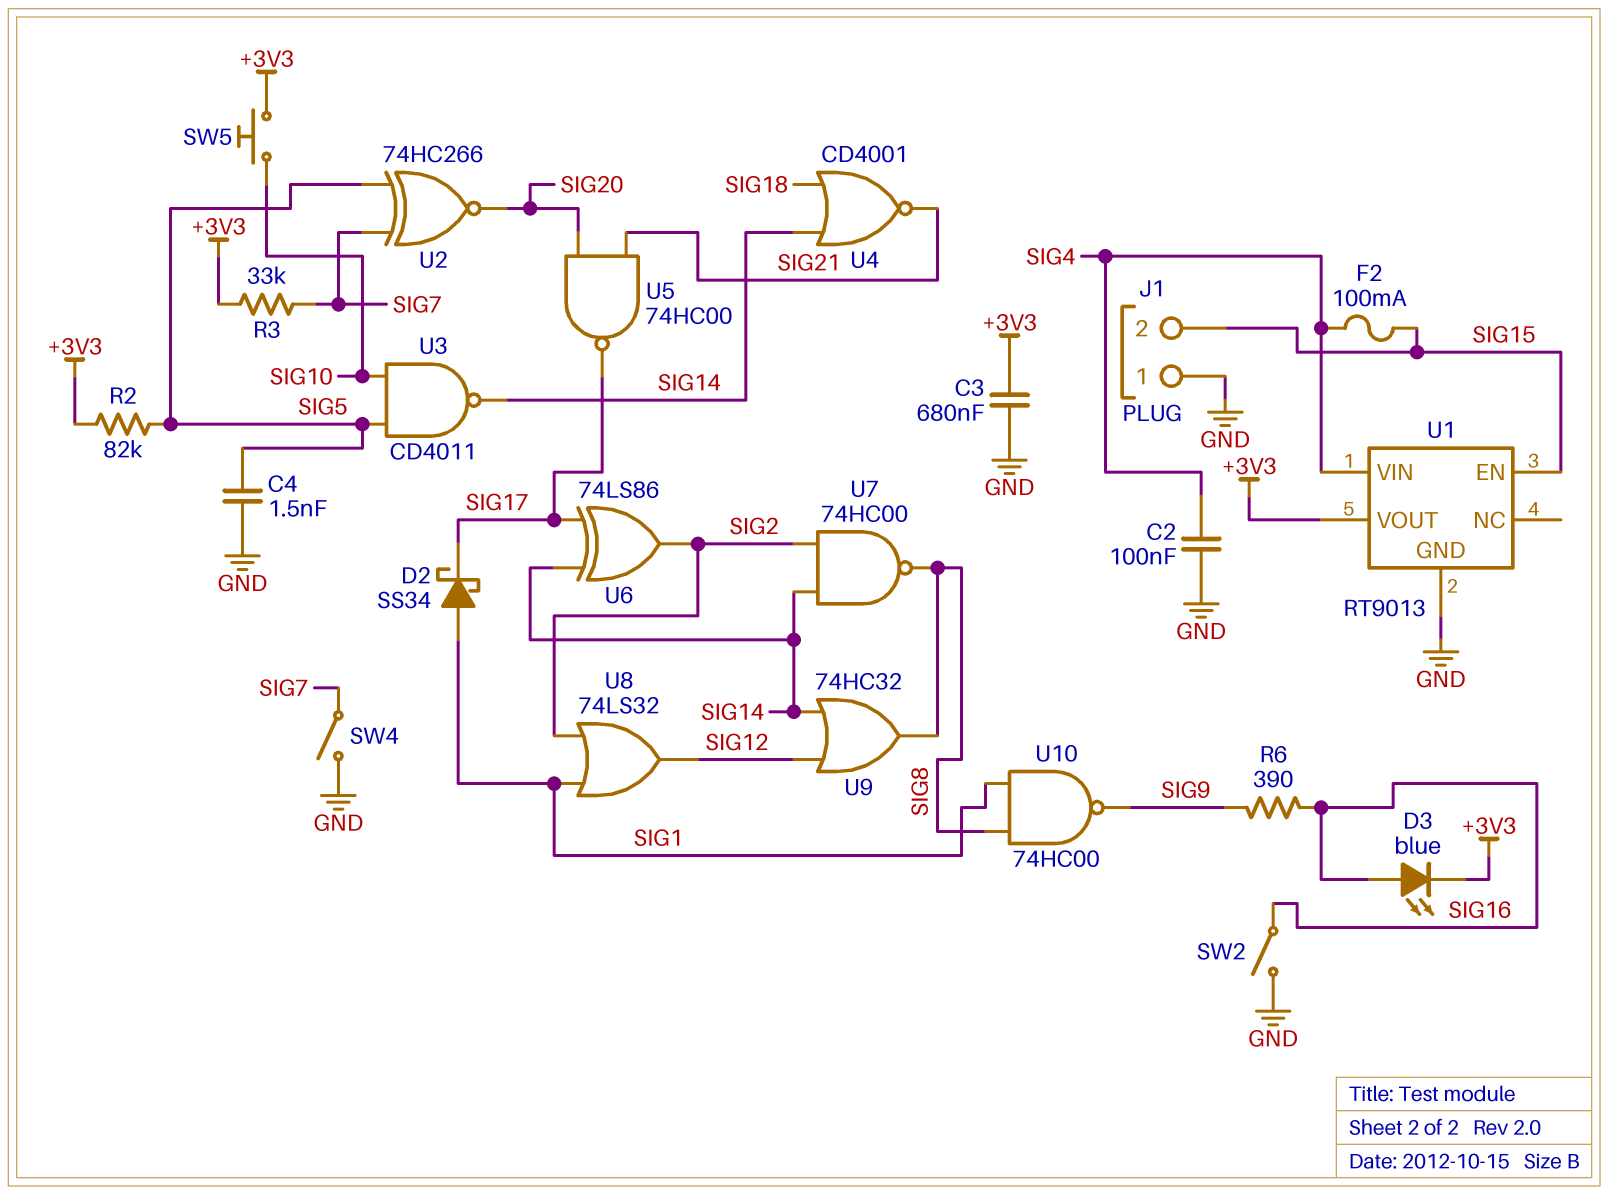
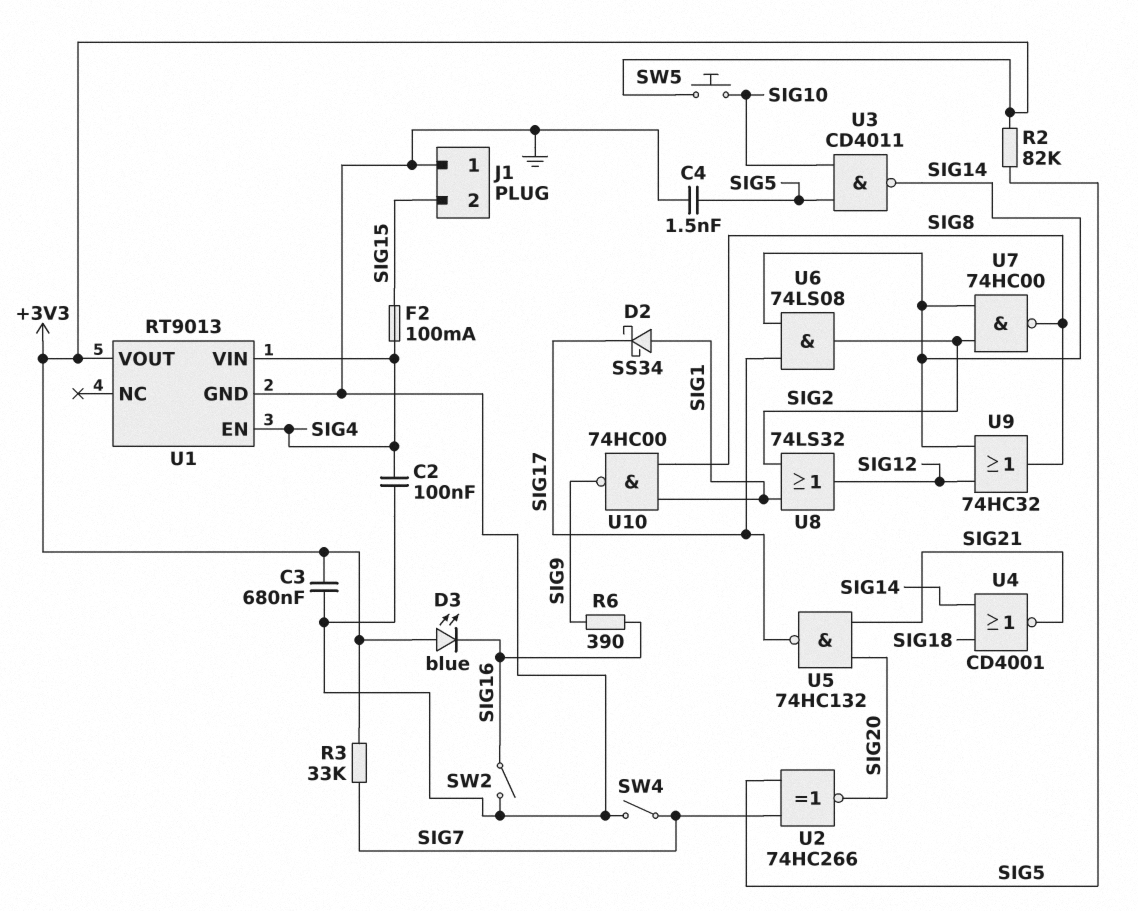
D3: LED blue (A SIG16, K +3V3) -> LED blue (A +3V3, K SIG16)
U1 pin EN: SIG15 -> SIG4
U5: NAND 74HC00 (in SIG20, in SIG21, out SIG17) -> NAND 74HC132 (in SIG20, in SIG21, out SIG17)
U6: XOR 74LS86 (in SIG14, in SIG17, out SIG2) -> AND 74LS08 (in SIG14, in SIG17, out SIG2)

